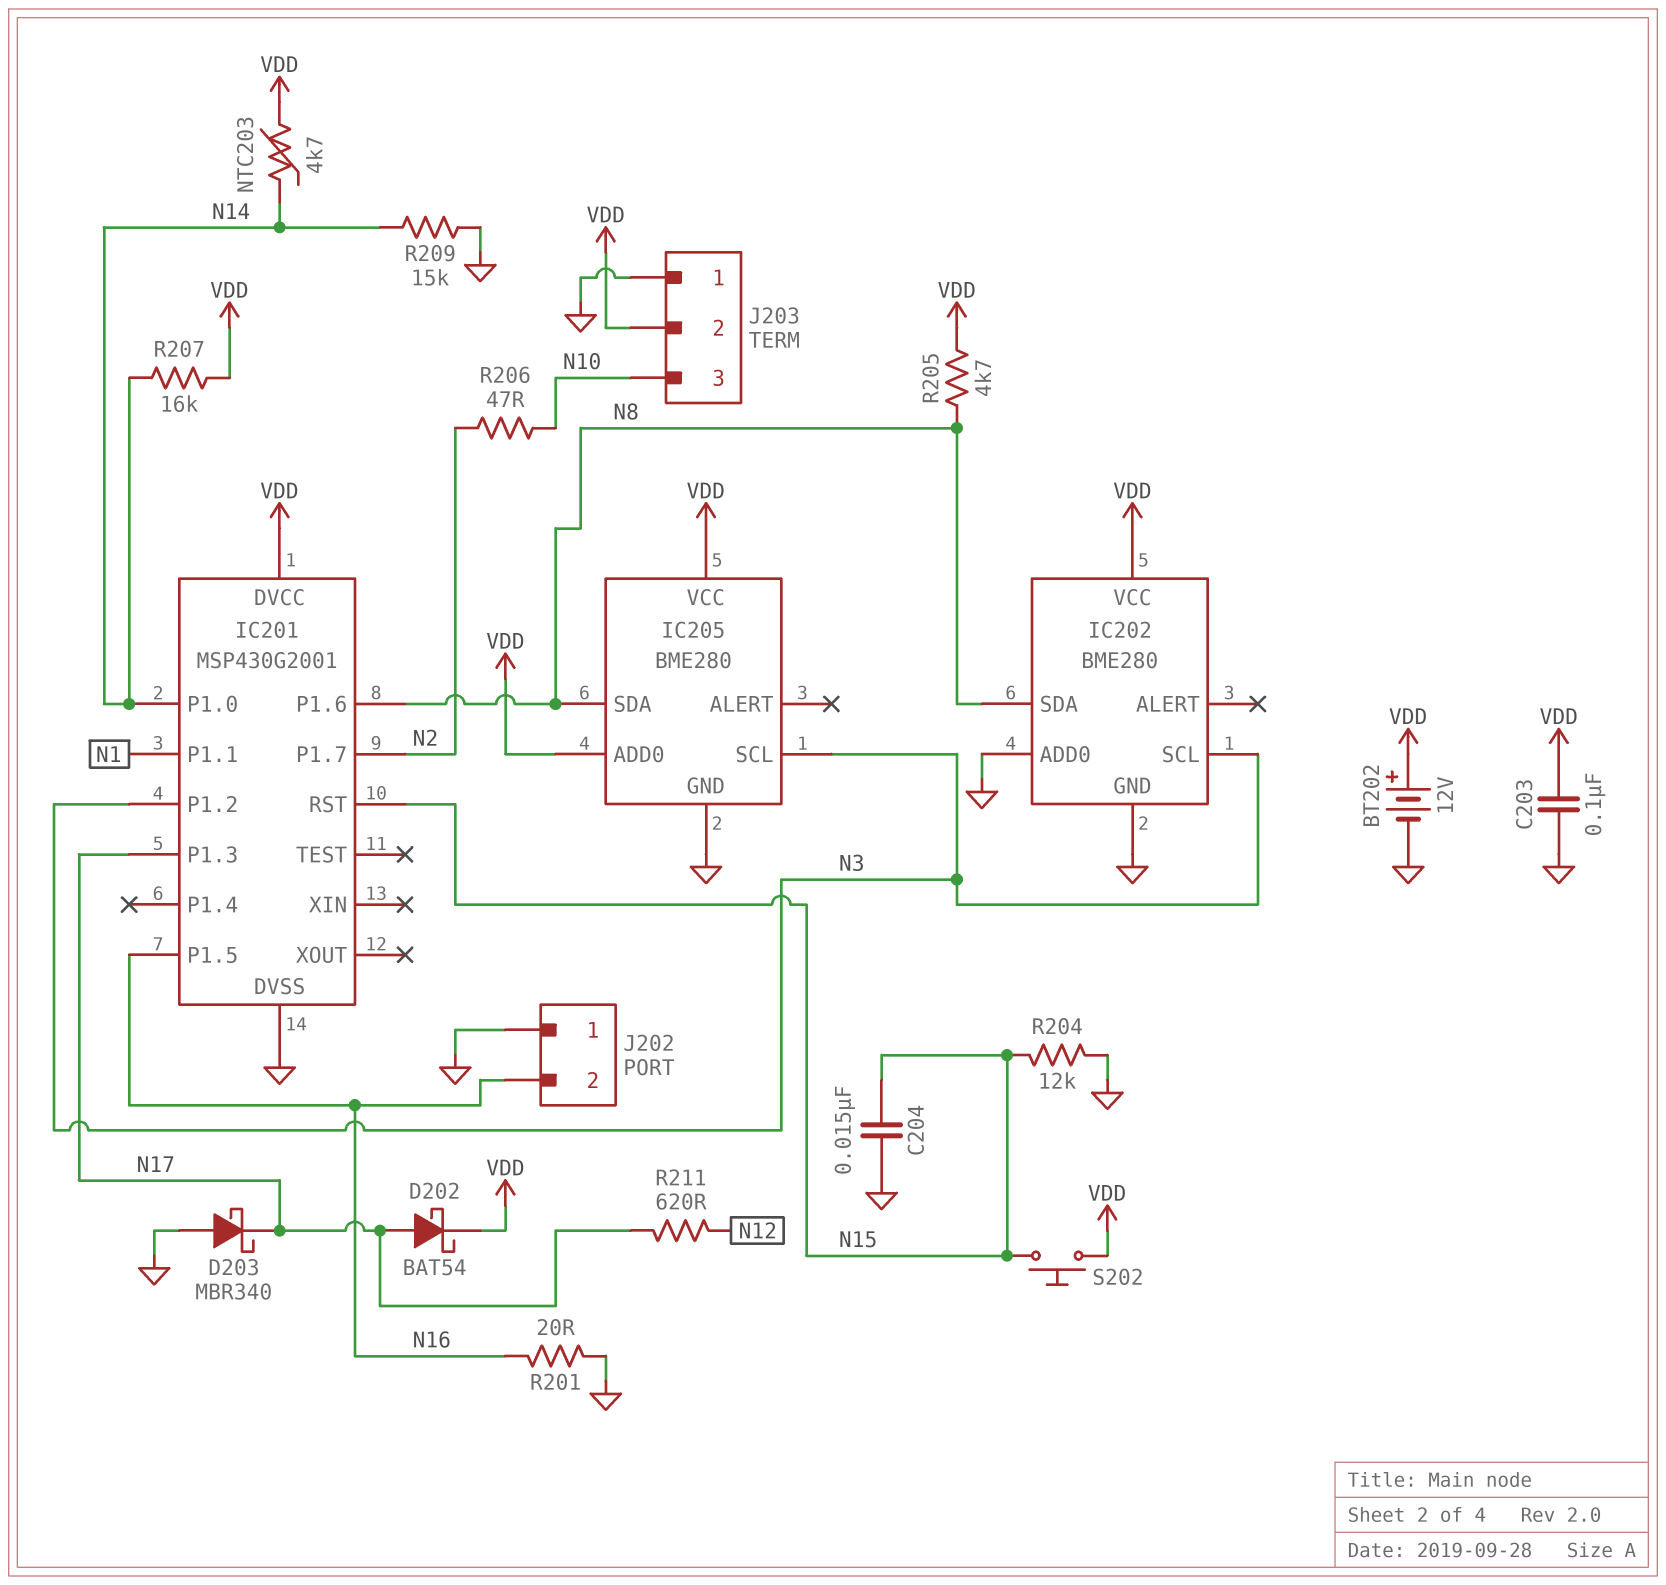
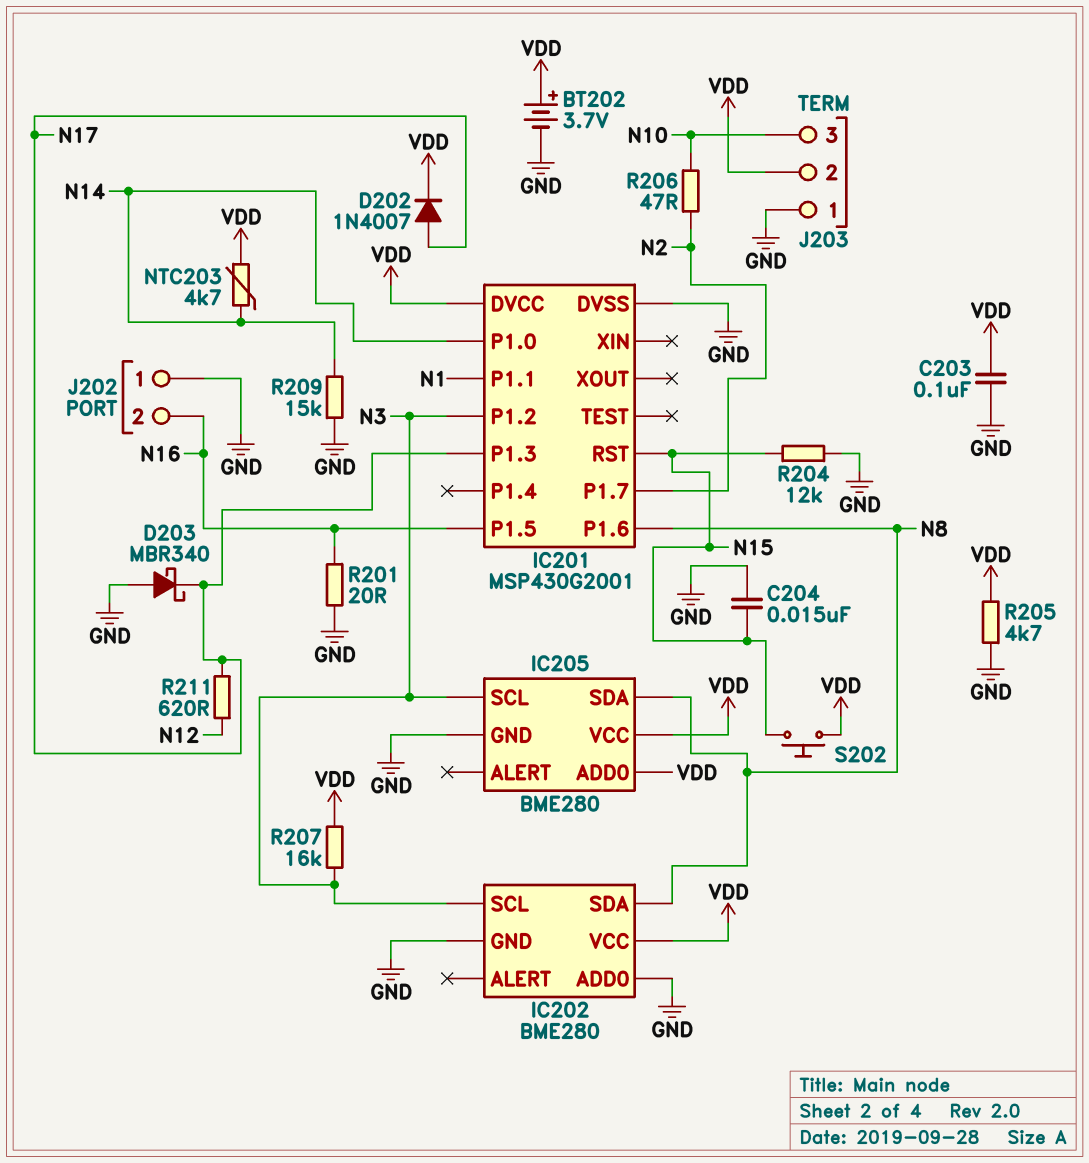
BT202: 12V (plus VDD, minus GND) -> 3.7V (plus VDD, minus GND)
D202: schottky BAT54 (A N17, K VDD) -> diode 1N4007 (A N17, K VDD)
R205: 4.7k (N8, VDD) -> 4.7k (GND, VDD)
R207: 16k (N14, VDD) -> 16k (N3, VDD)

